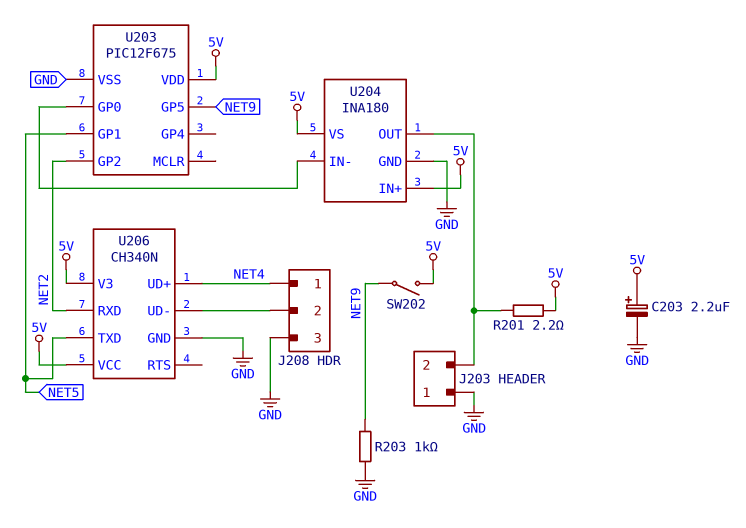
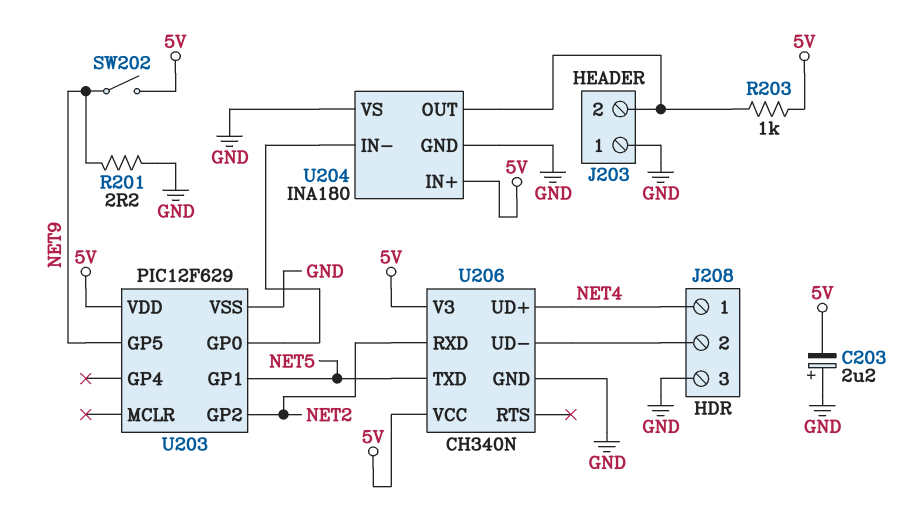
C203: 2.2uF (plus 5V, minus GND) -> 2.2uF (plus GND, minus 5V)
R201: 2.2 (5V, J203/2) -> 2.2 (GND, NET9)
R203: 1k (GND, NET9) -> 1k (5V, J203/2)
U203: PIC12F675 -> PIC12F629
U204 pin VS: 5V -> GND

